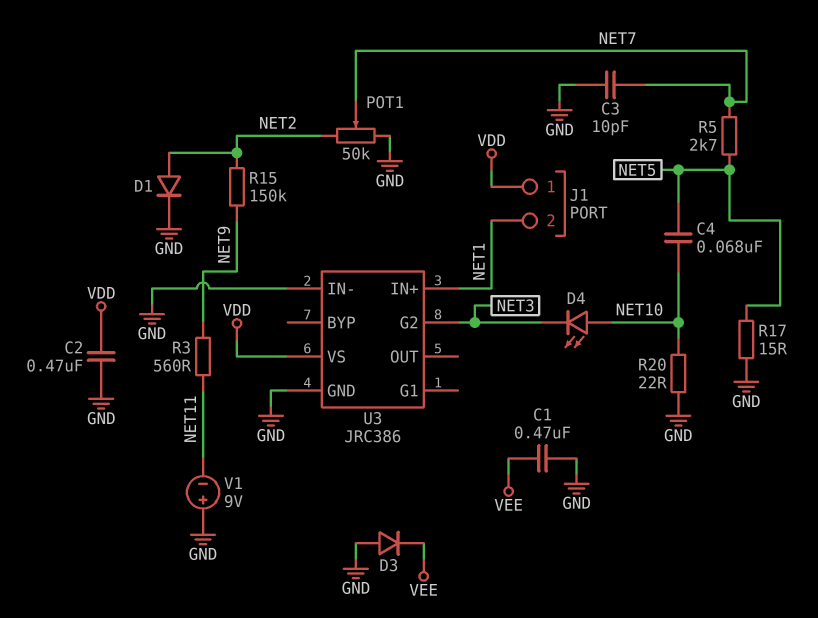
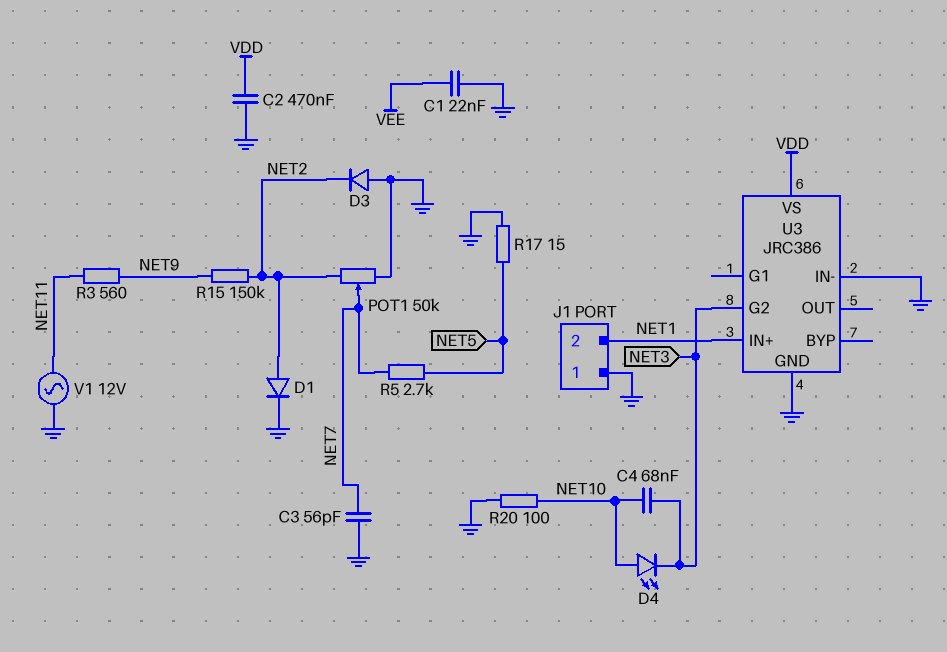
C1: 470nF (GND, VEE) -> 22nF (GND, VEE)
C3: 10pF (GND, NET7) -> 56pF (GND, NET7)
C4: 68nF (NET5, NET10) -> 68nF (NET3, NET10)
D3: diode (A GND, K VEE) -> diode (A GND, K NET2)
J1 pin 1: VDD -> GND
R20: 22 (GND, NET10) -> 100 (GND, NET10)
V1: 9V (plus GND, minus NET11) -> AC 12V (GND, NET11)

